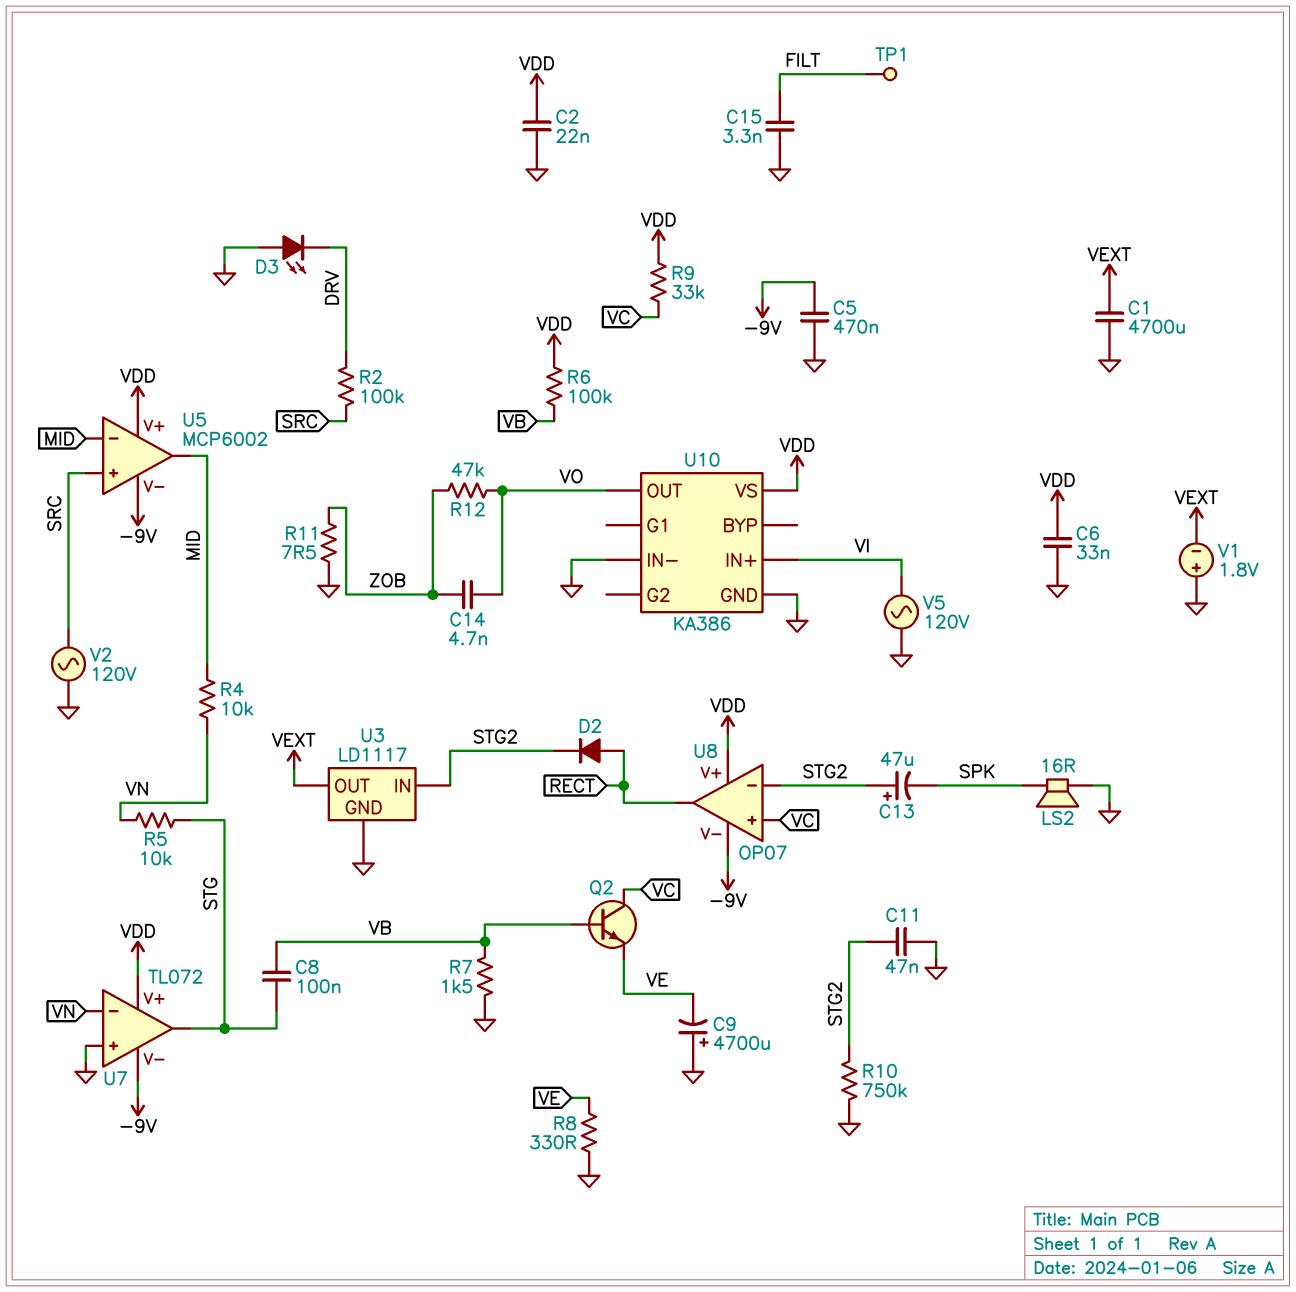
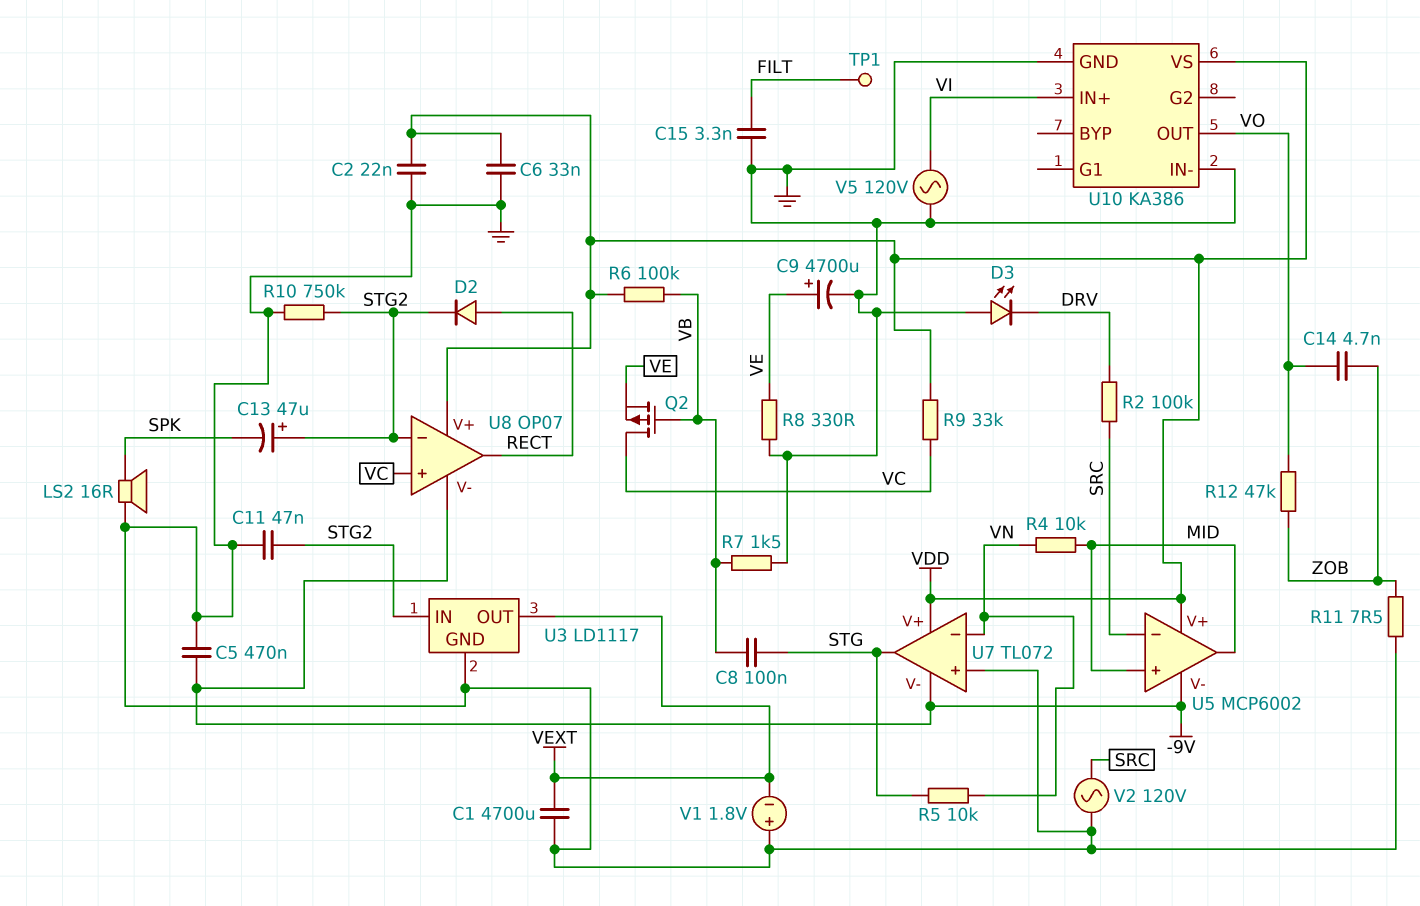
C9: 4700uF (plus GND, minus VE) -> 4700uF (plus VE, minus GND)
Q2: NPN (B VB, C VC, E VE) -> PMOS (G VB, D VC, S VE)
U5 pin in+: SRC -> MID
U5 pin in-: MID -> SRC

